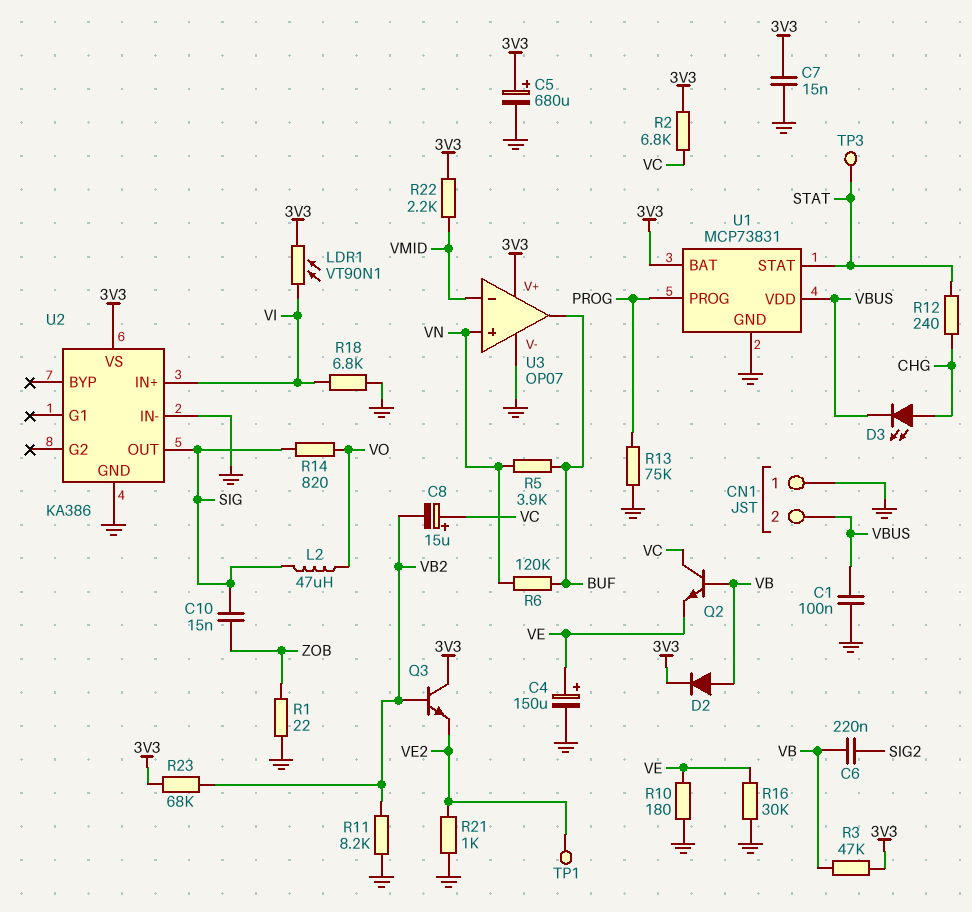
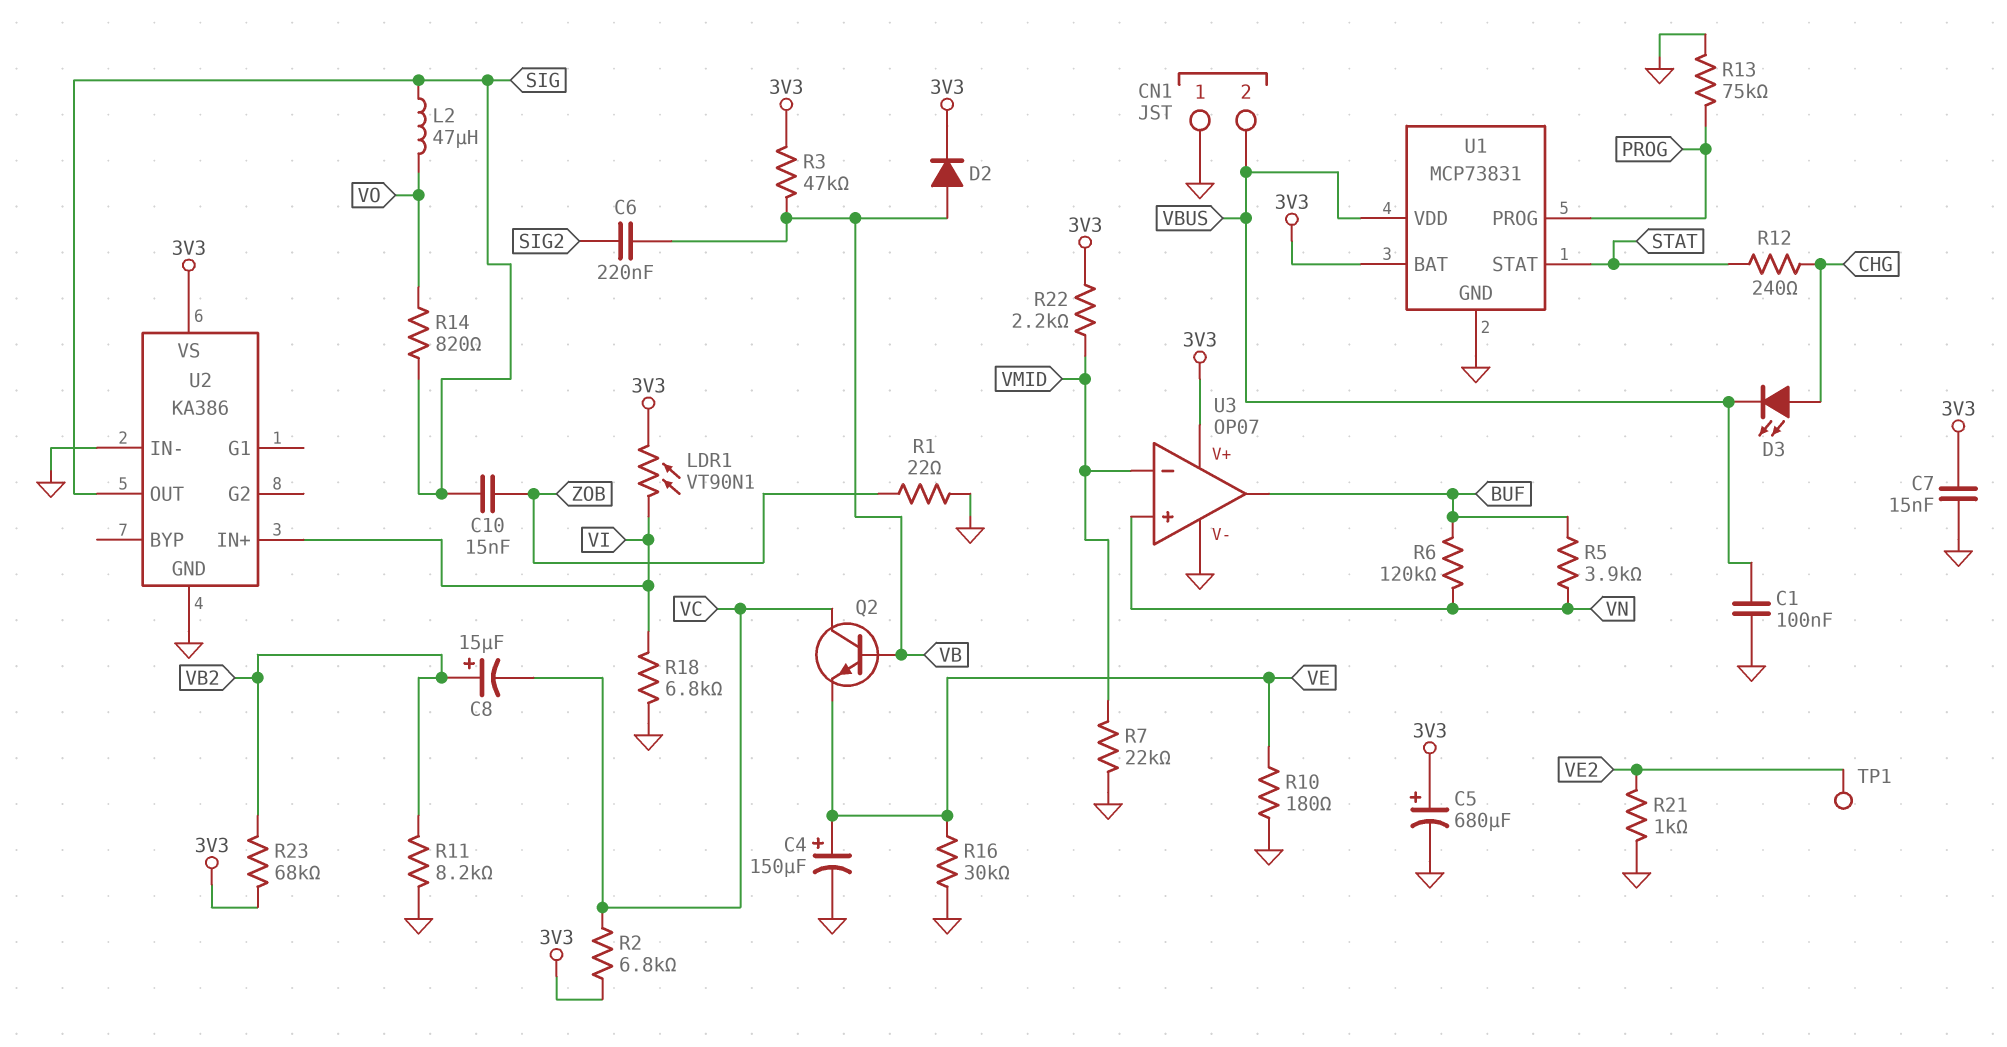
C8: 15uF (plus VC, minus VB2) -> 15uF (plus VB2, minus VC)
Q3: NPN (B VB2, C 3V3, E VE2) -> none
R7: none -> 22k (GND, VMID)
TP3: test point (STAT) -> none

